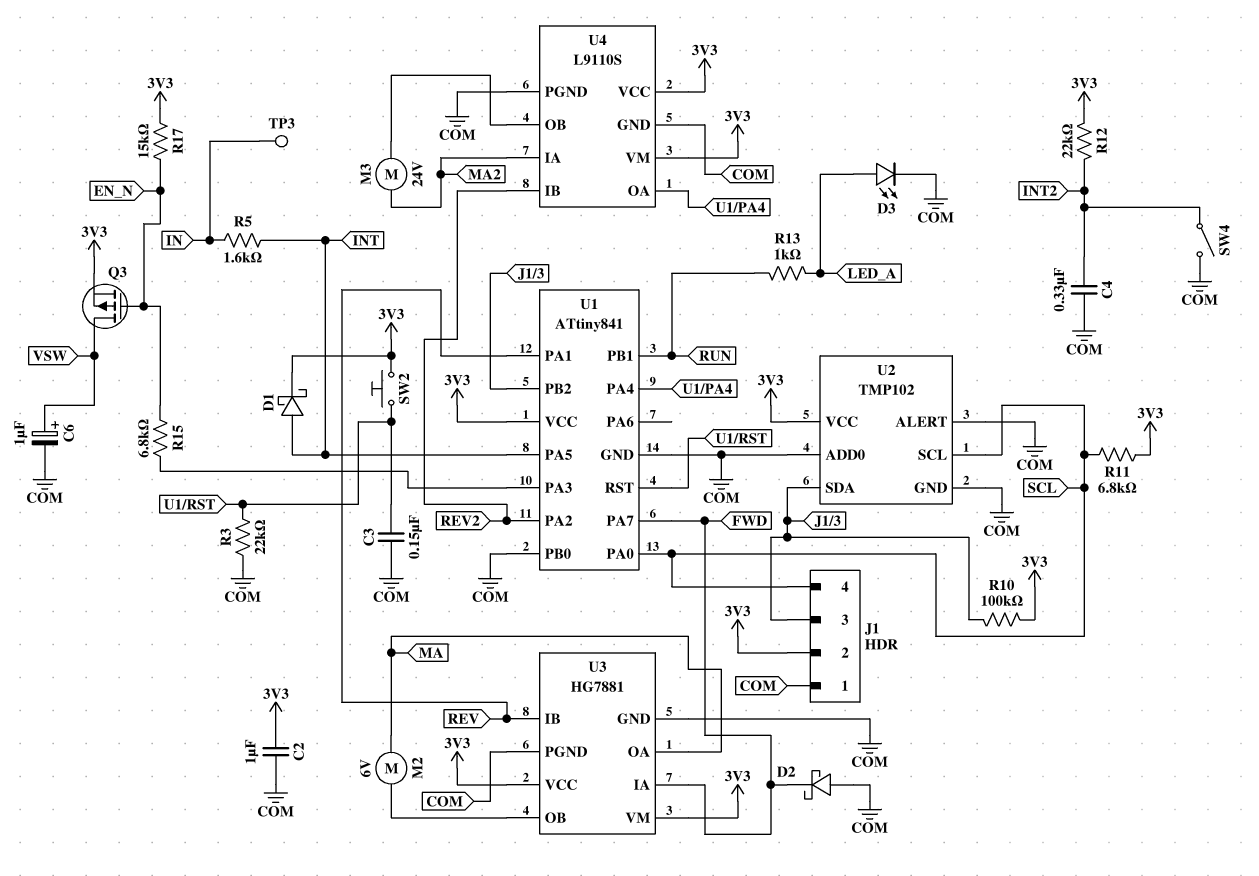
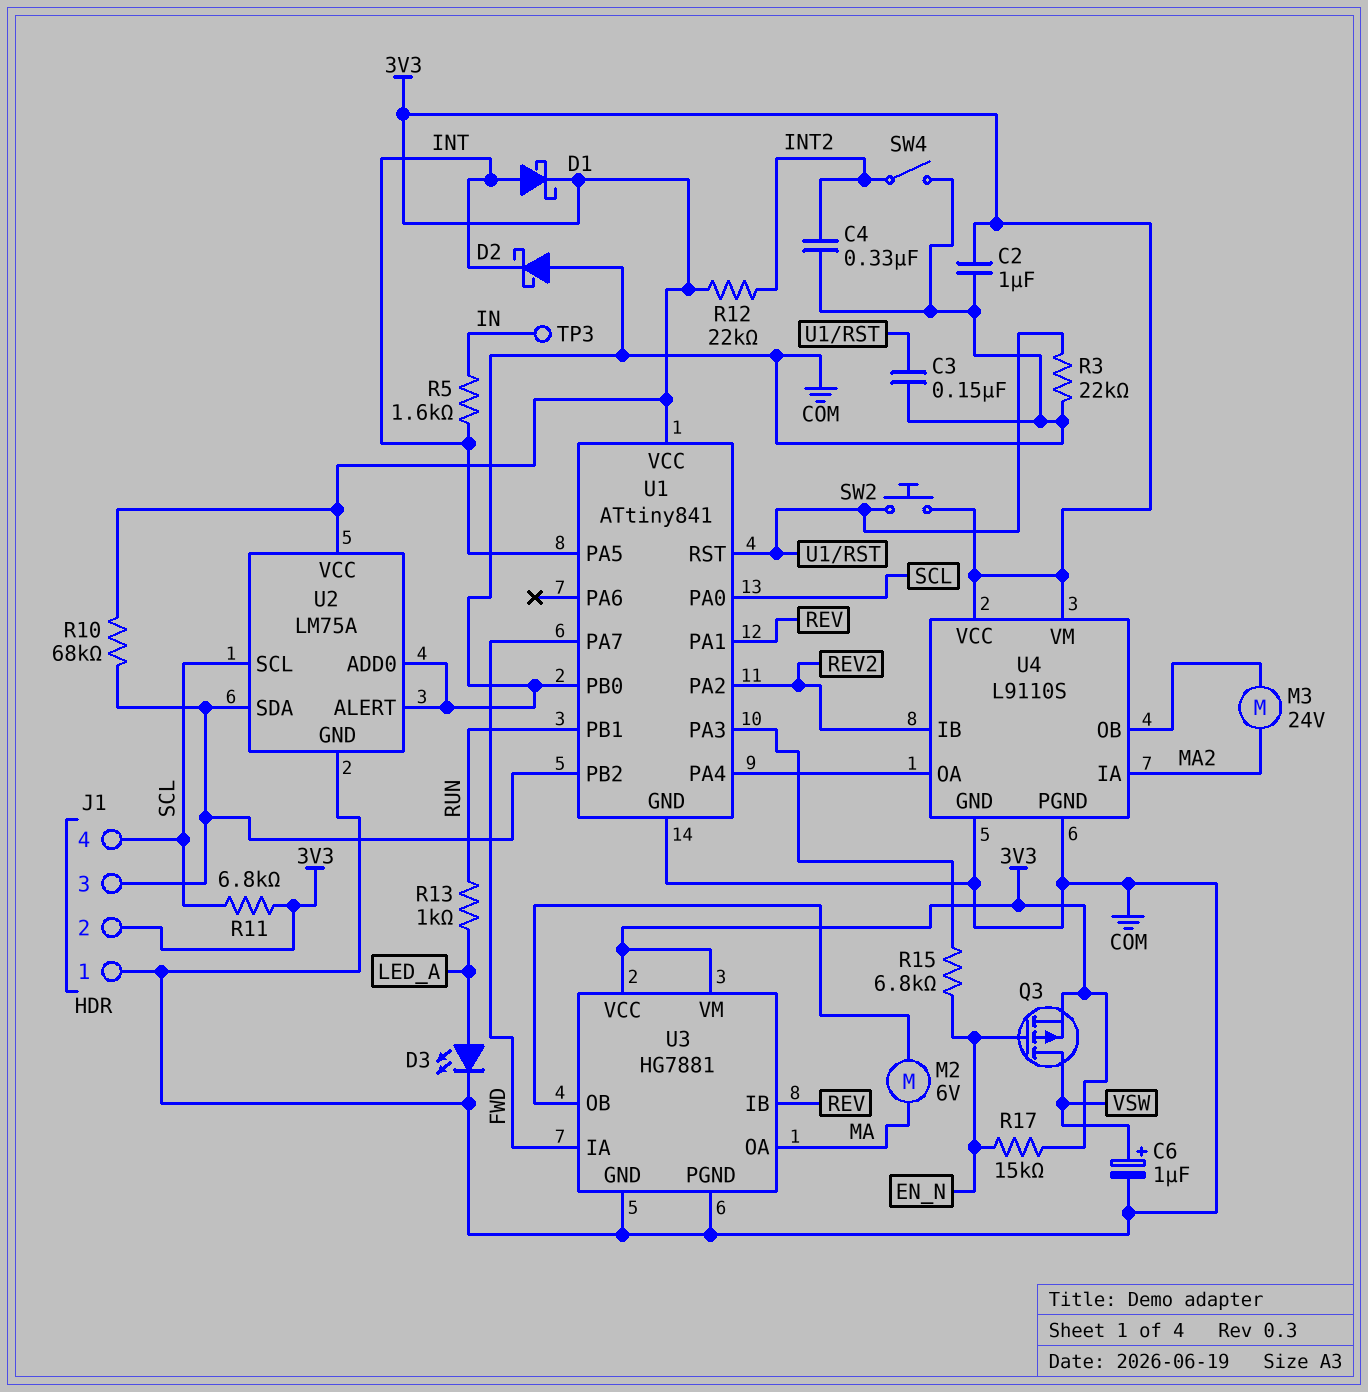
D2: schottky (A COM, K FWD) -> schottky (A COM, K INT)
R10: 100k (3V3, J1/3) -> 68k (3V3, J1/3)
U2: TMP102 -> LM75A

